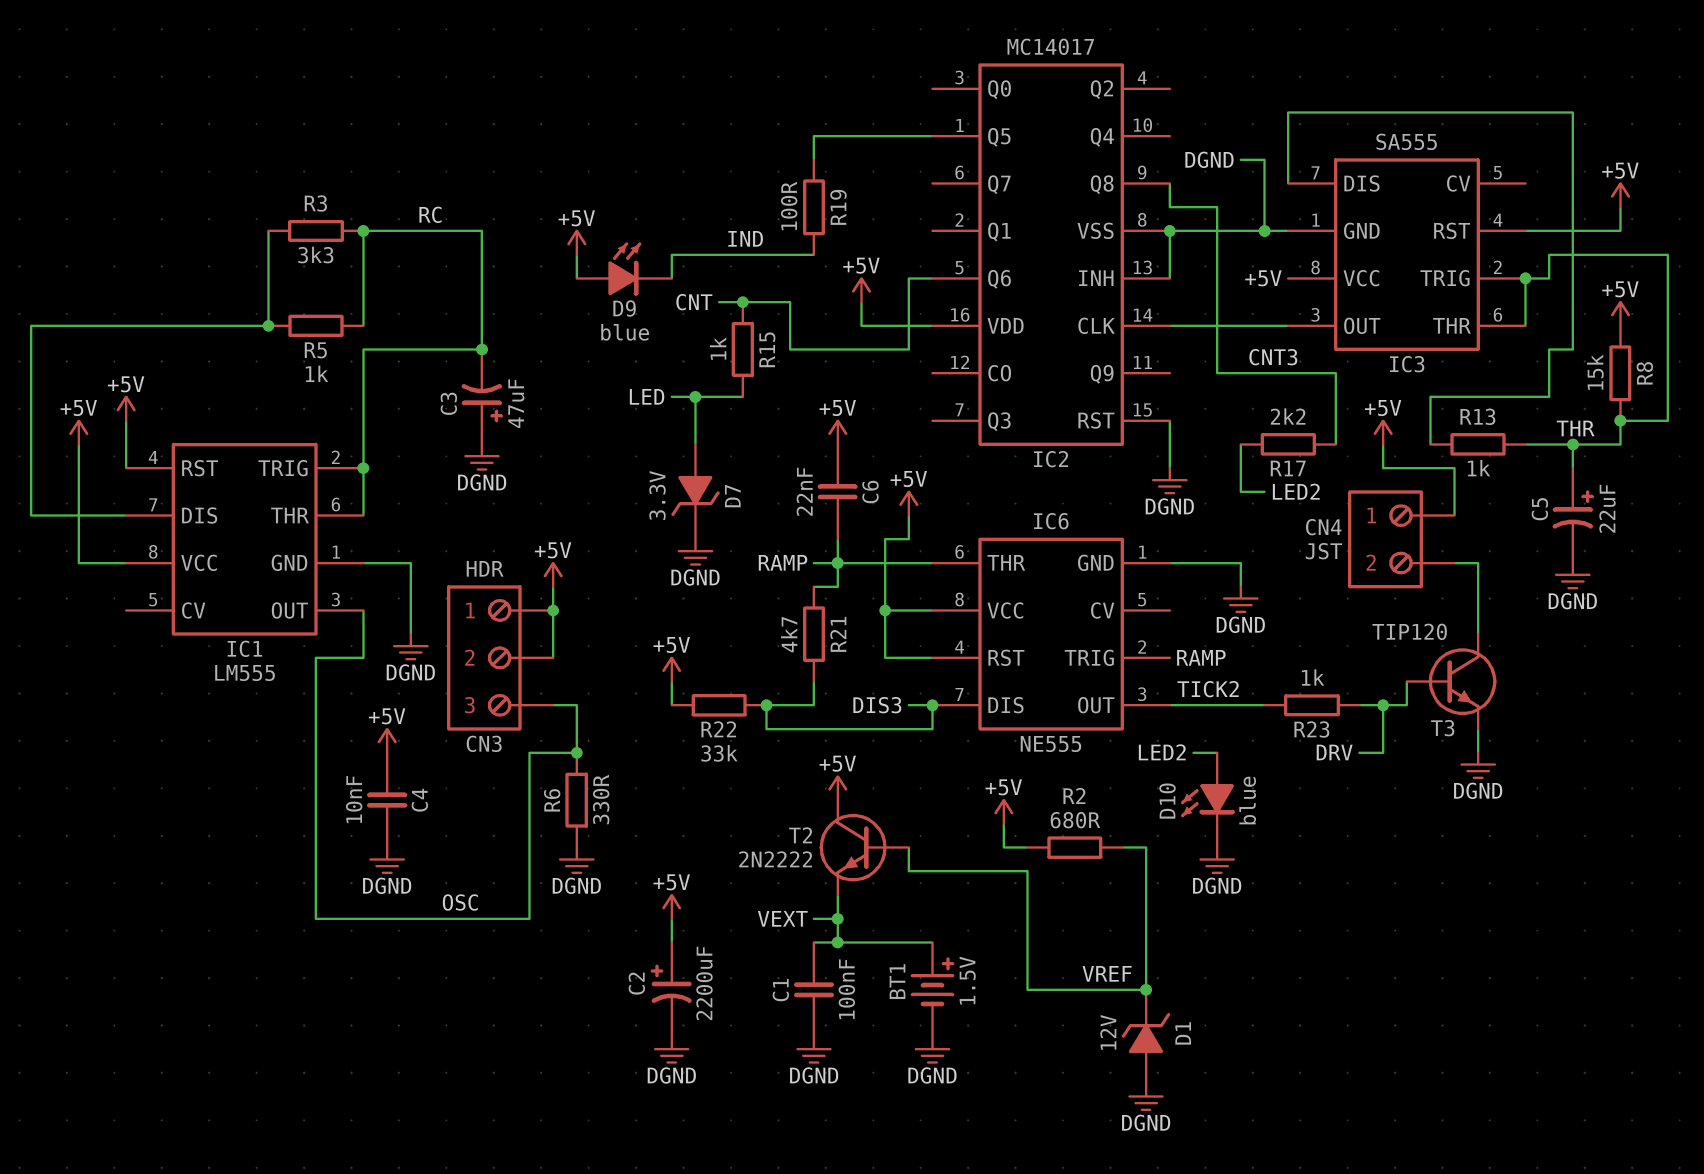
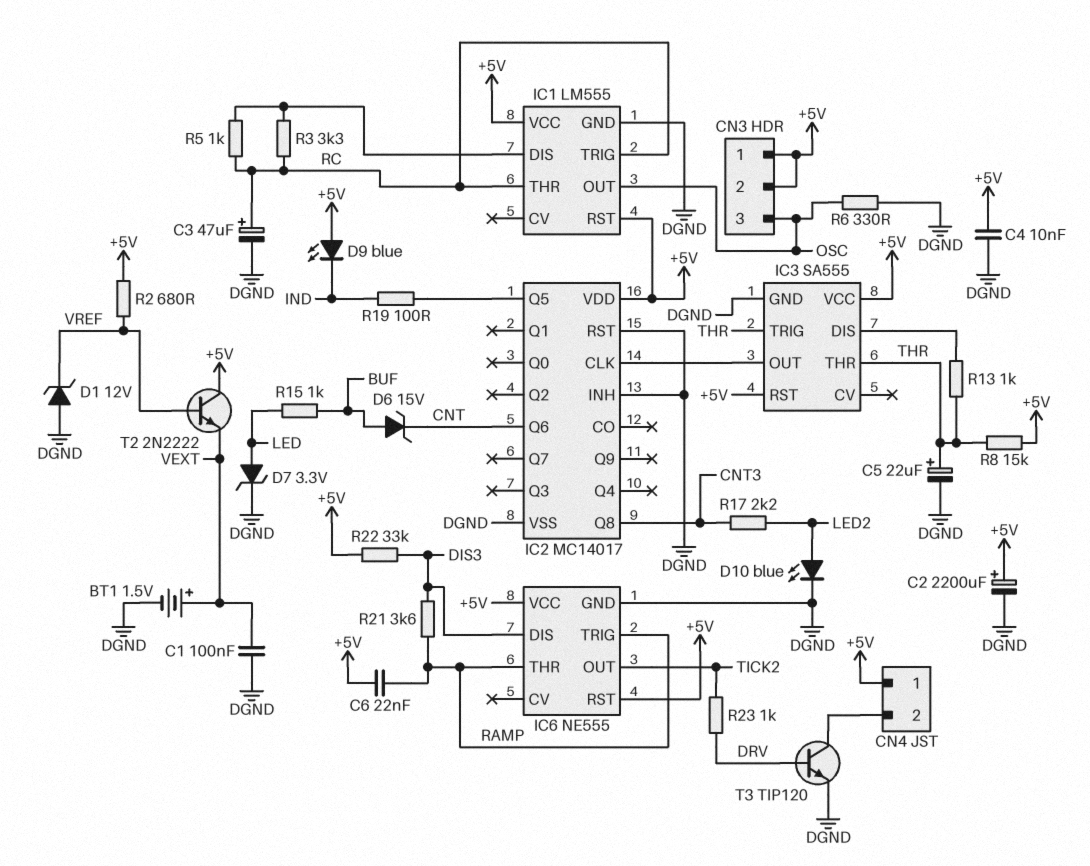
C3: 47uF (plus DGND, minus RC) -> 47uF (plus RC, minus DGND)
D6: none -> zener 15V (A BUF, K CNT)
R15: 1k (CNT, LED) -> 1k (BUF, LED)
R21: 4.7k (DIS3, RAMP) -> 3.6k (DIS3, RAMP)

